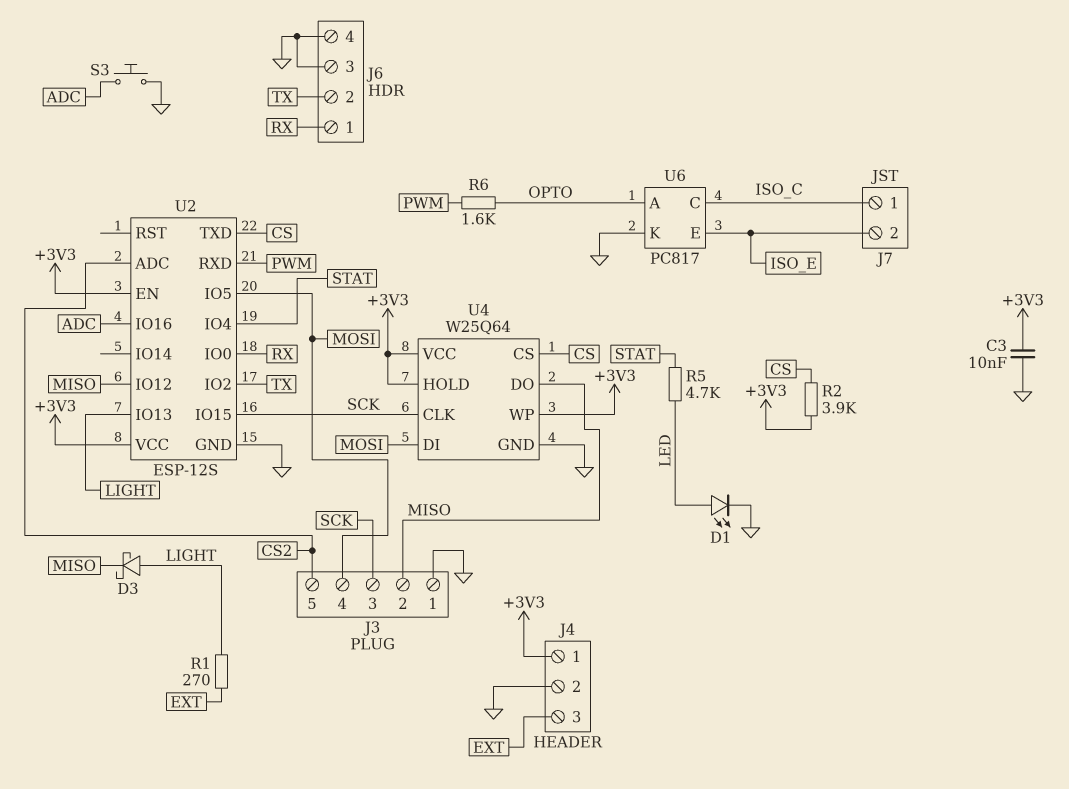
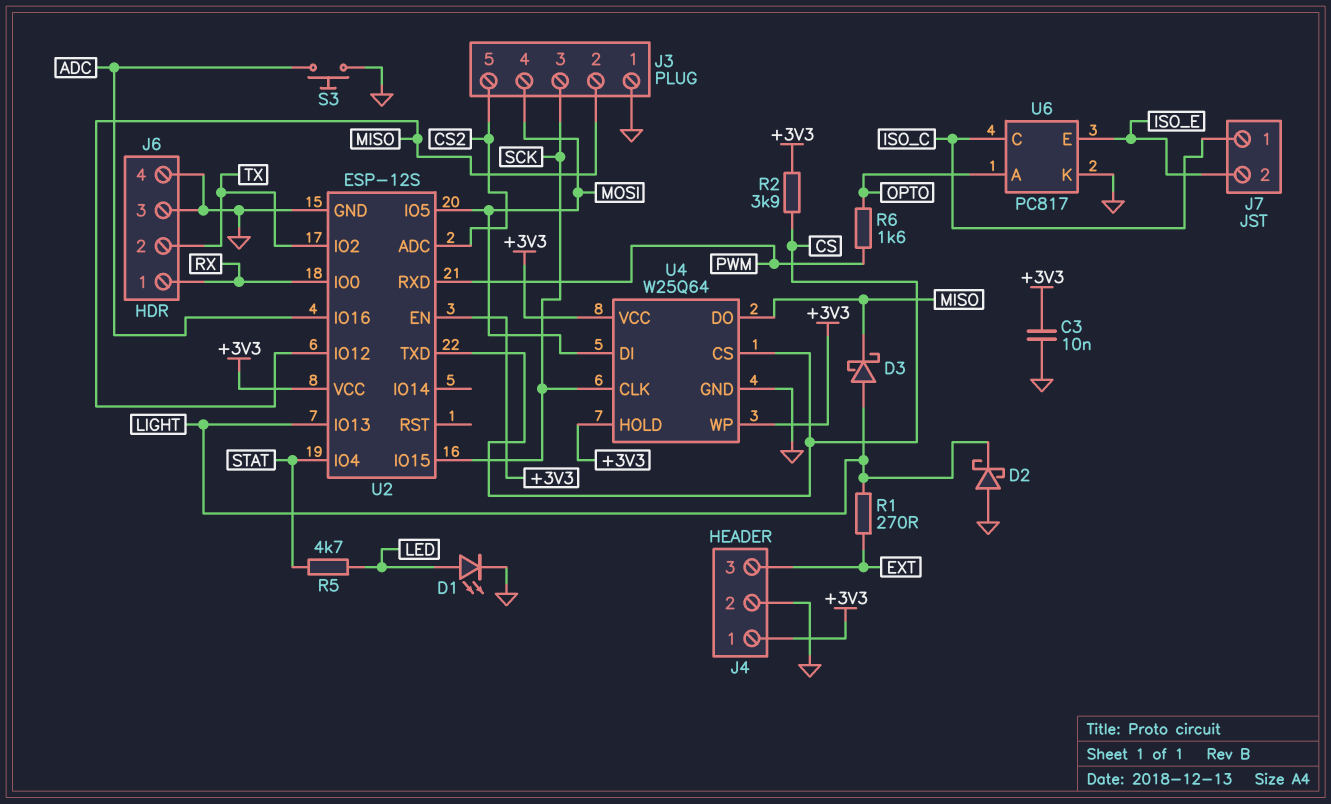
D2: none -> schottky (A GND, K LIGHT)

